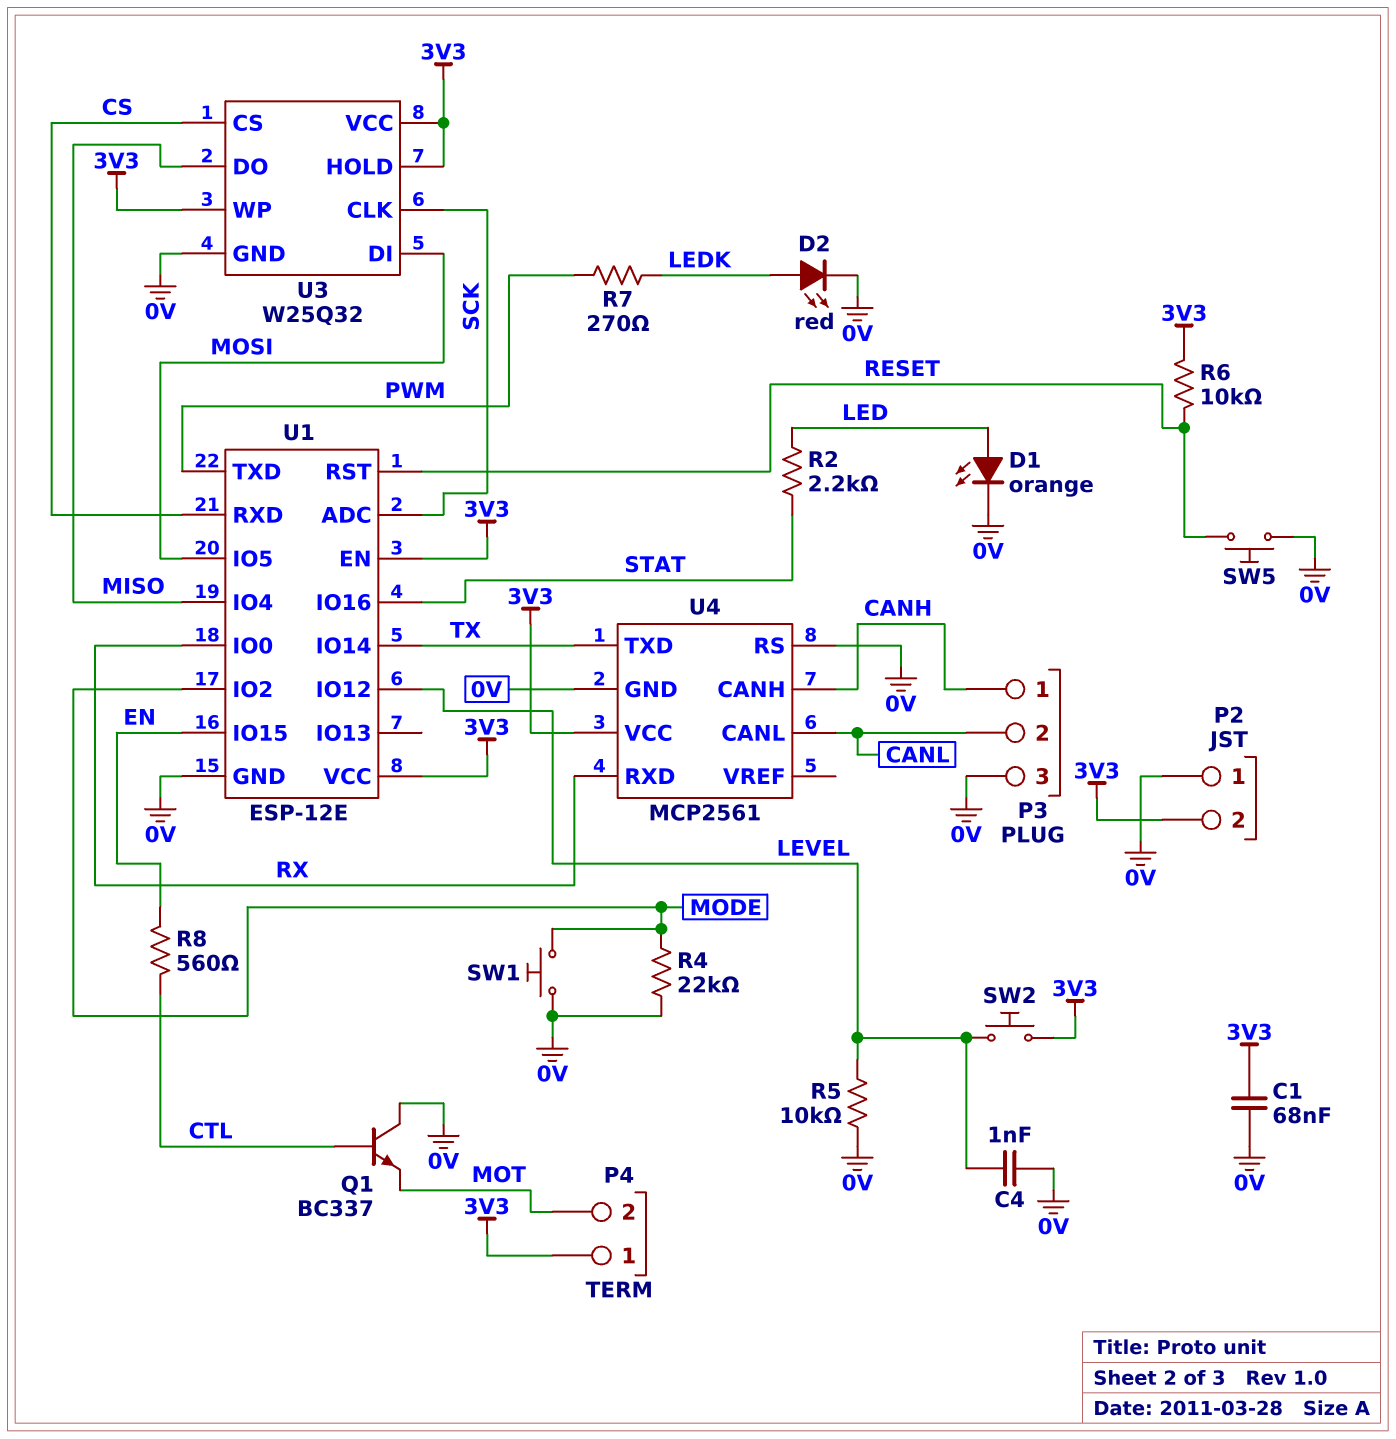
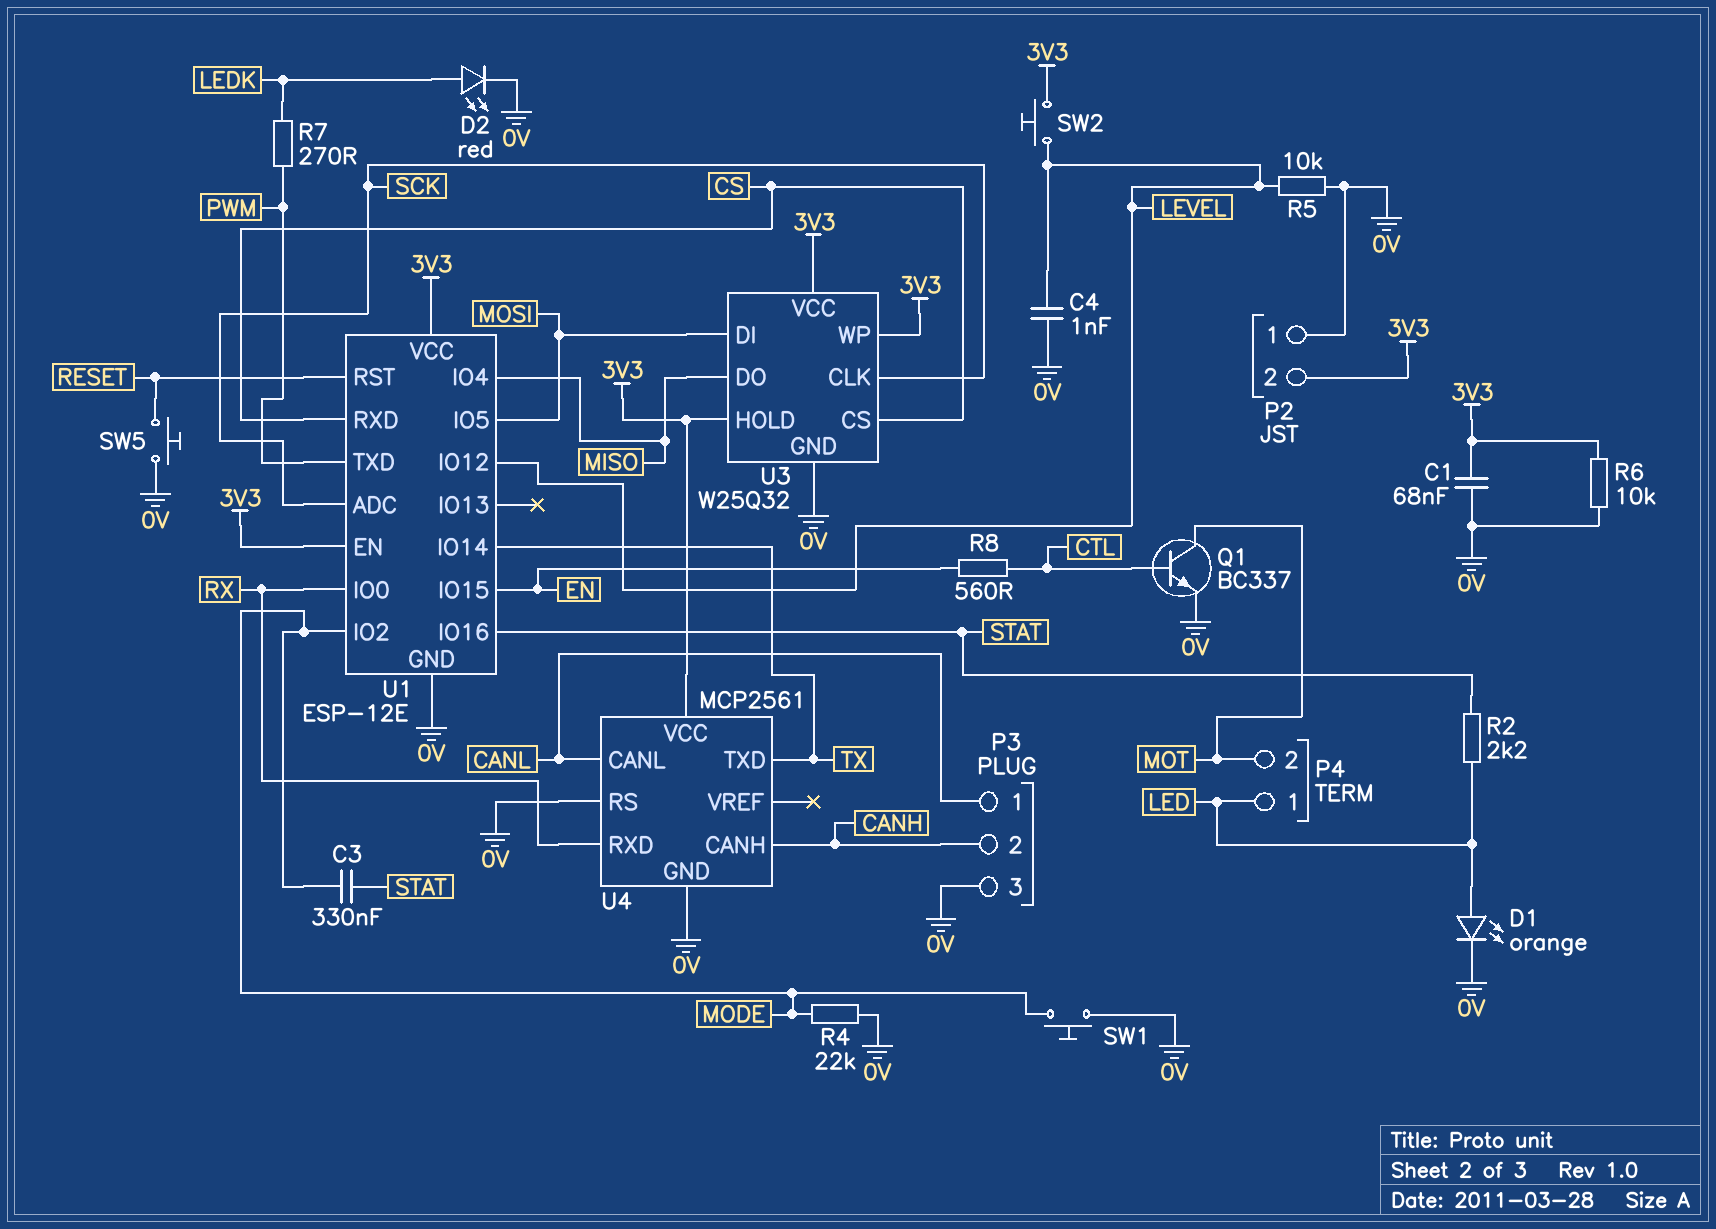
C3: none -> 330nF (MODE, STAT)
P3 pin 1: CANH -> CANL
P3 pin 2: CANL -> CANH
P4 pin 1: 3V3 -> LED
Q1: NPN BC337 (B CTL, C 0V, E MOT) -> NPN BC337 (B CTL, C MOT, E 0V)
R6: 10k (3V3, RESET) -> 10k (0V, 3V3)

